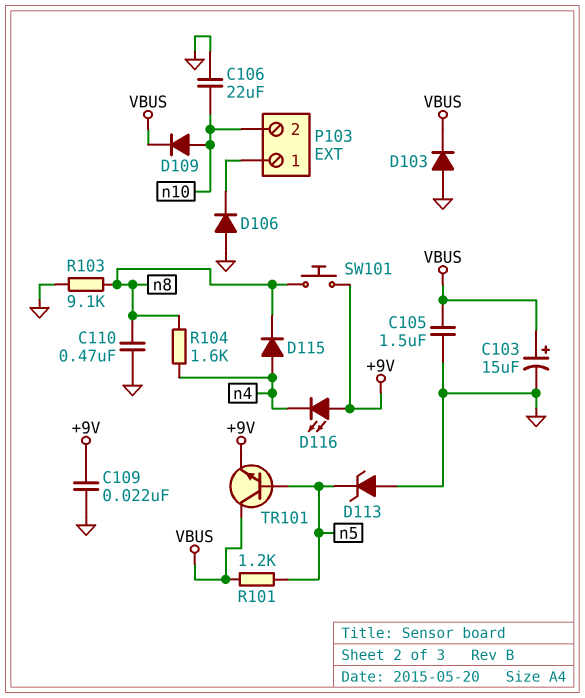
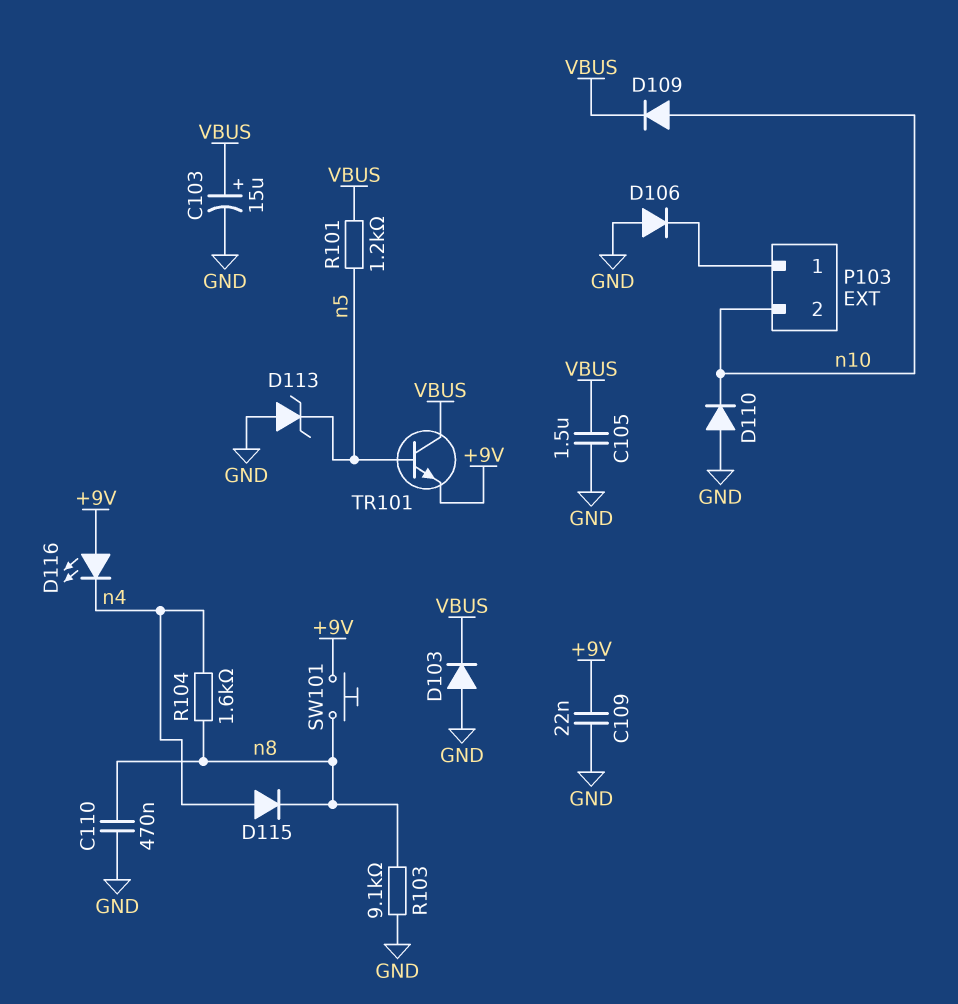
C106: 22uF (GND, n10) -> none
D110: none -> diode (A GND, K n10)

